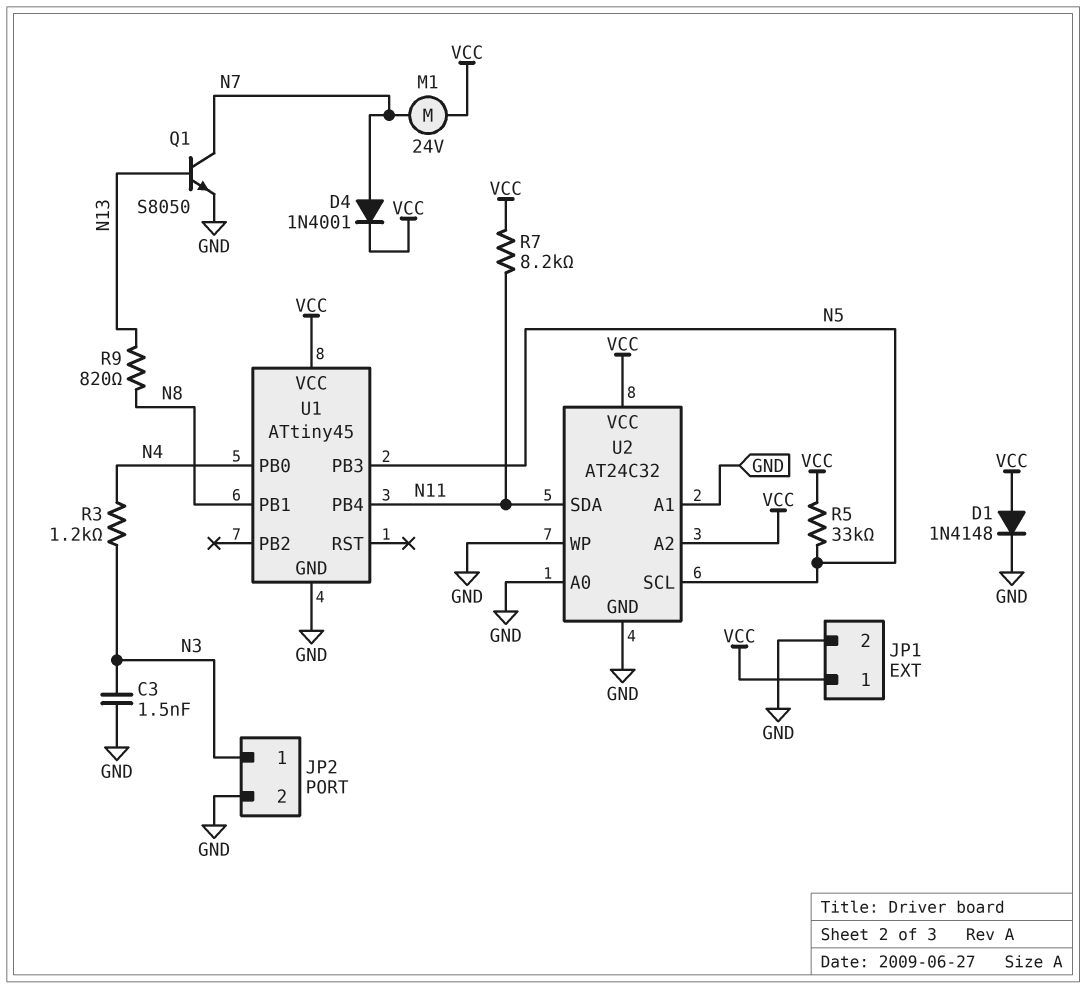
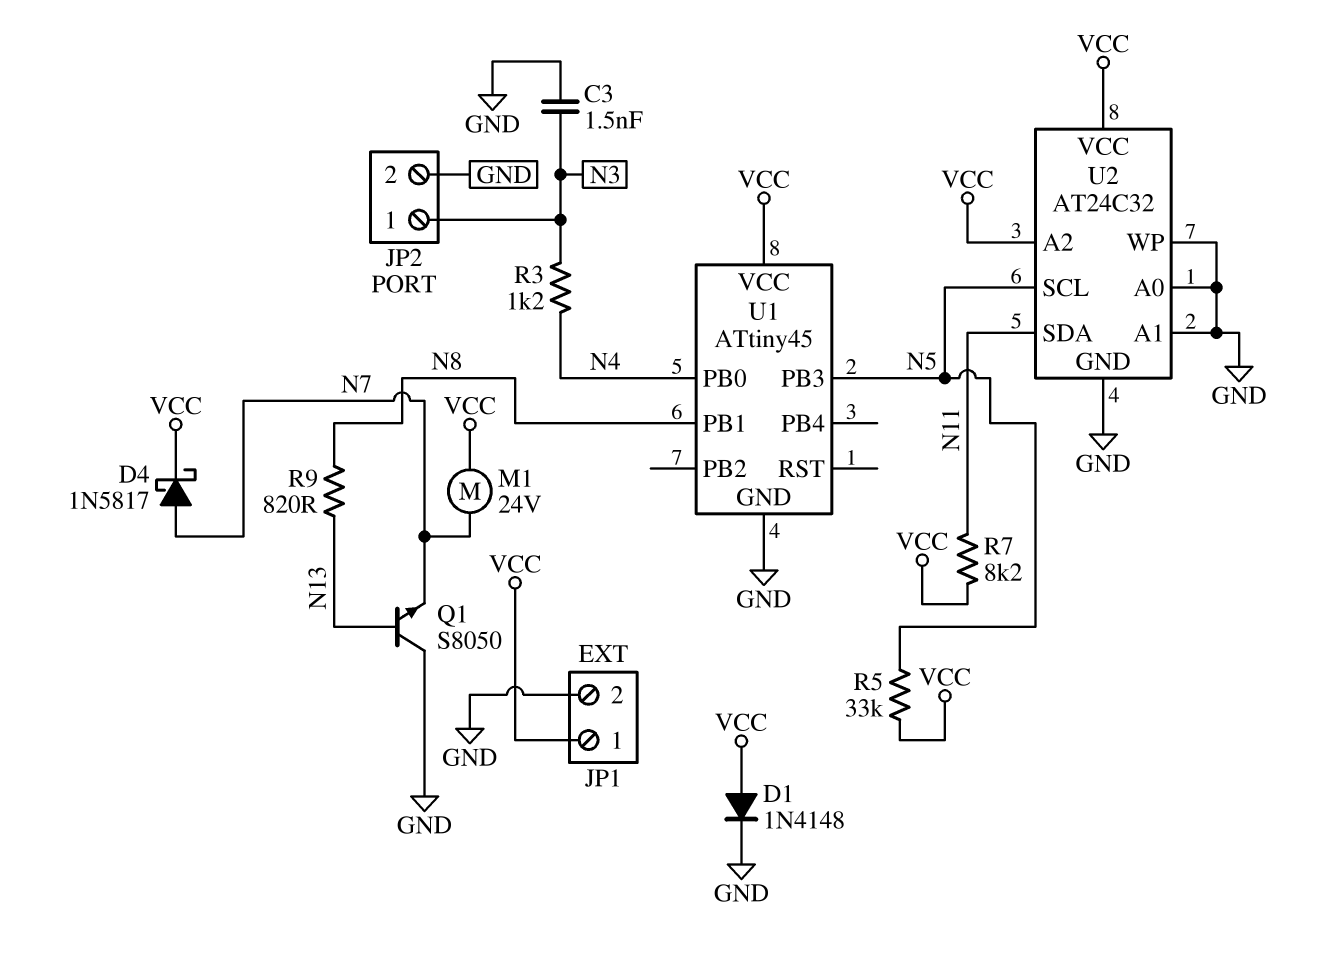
D4: diode 1N4001 (A N7, K VCC) -> schottky 1N5817 (A N7, K VCC)
Q1: NPN S8050 (B N13, C N7, E GND) -> NPN S8050 (B N13, C GND, E N7)
U1 pin PB4: N11 -> none

